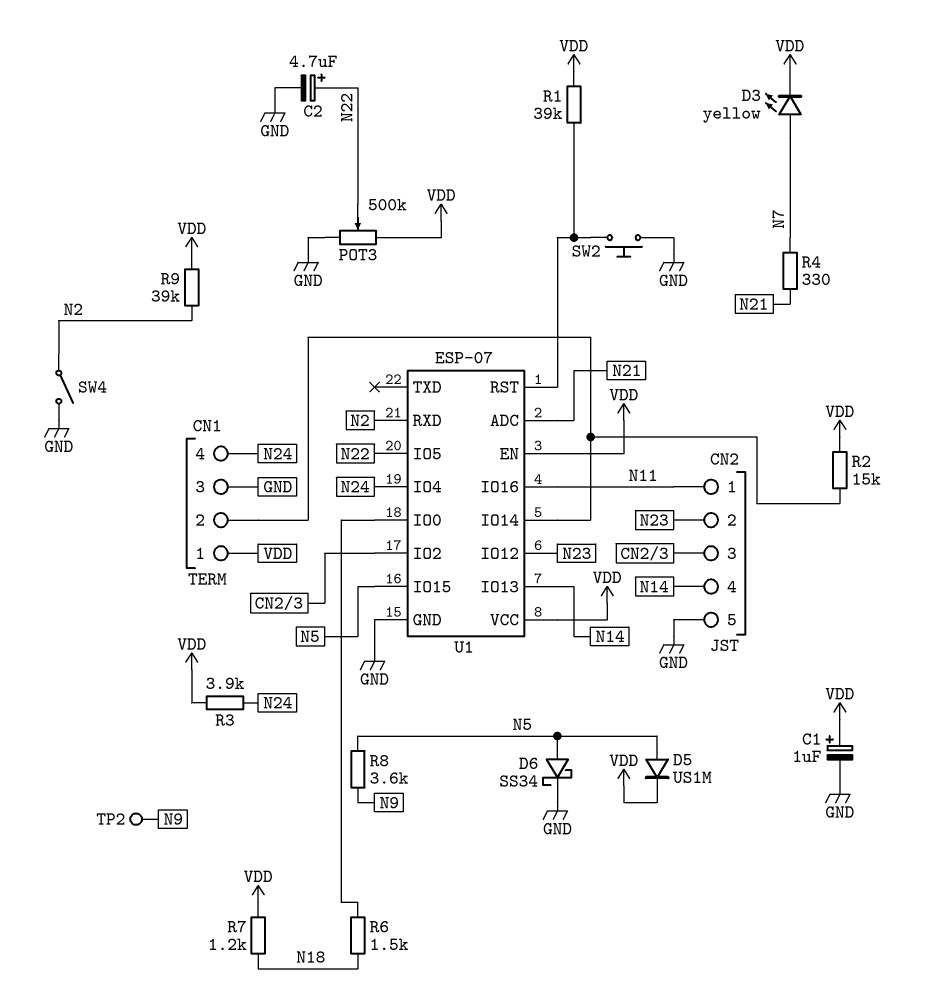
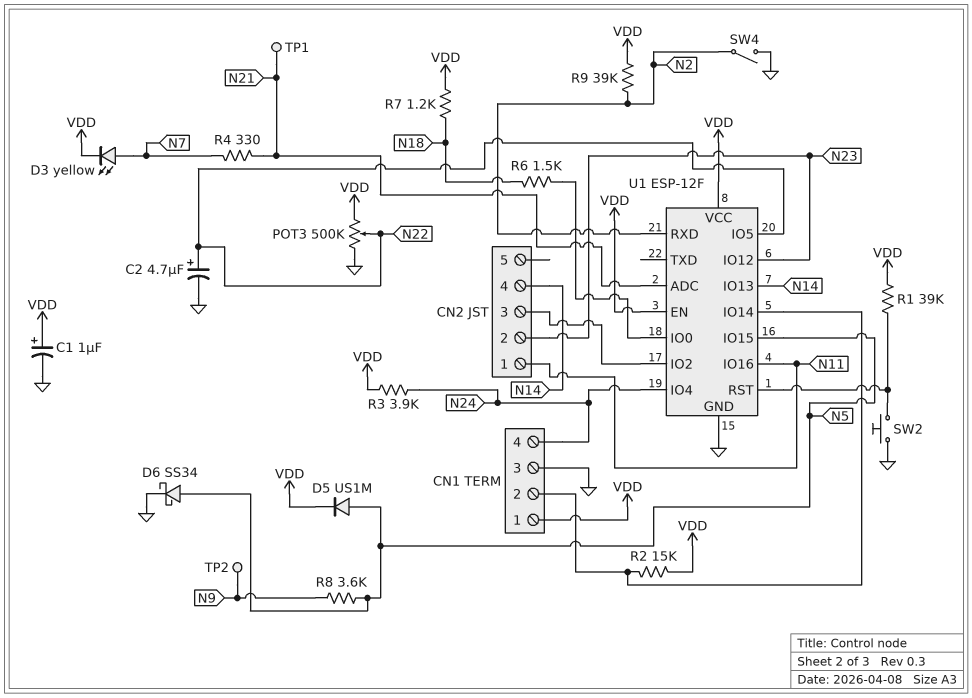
CN2 pin 5: GND -> none
TP1: none -> test point (N21)
U1: ESP-07 -> ESP-12F

